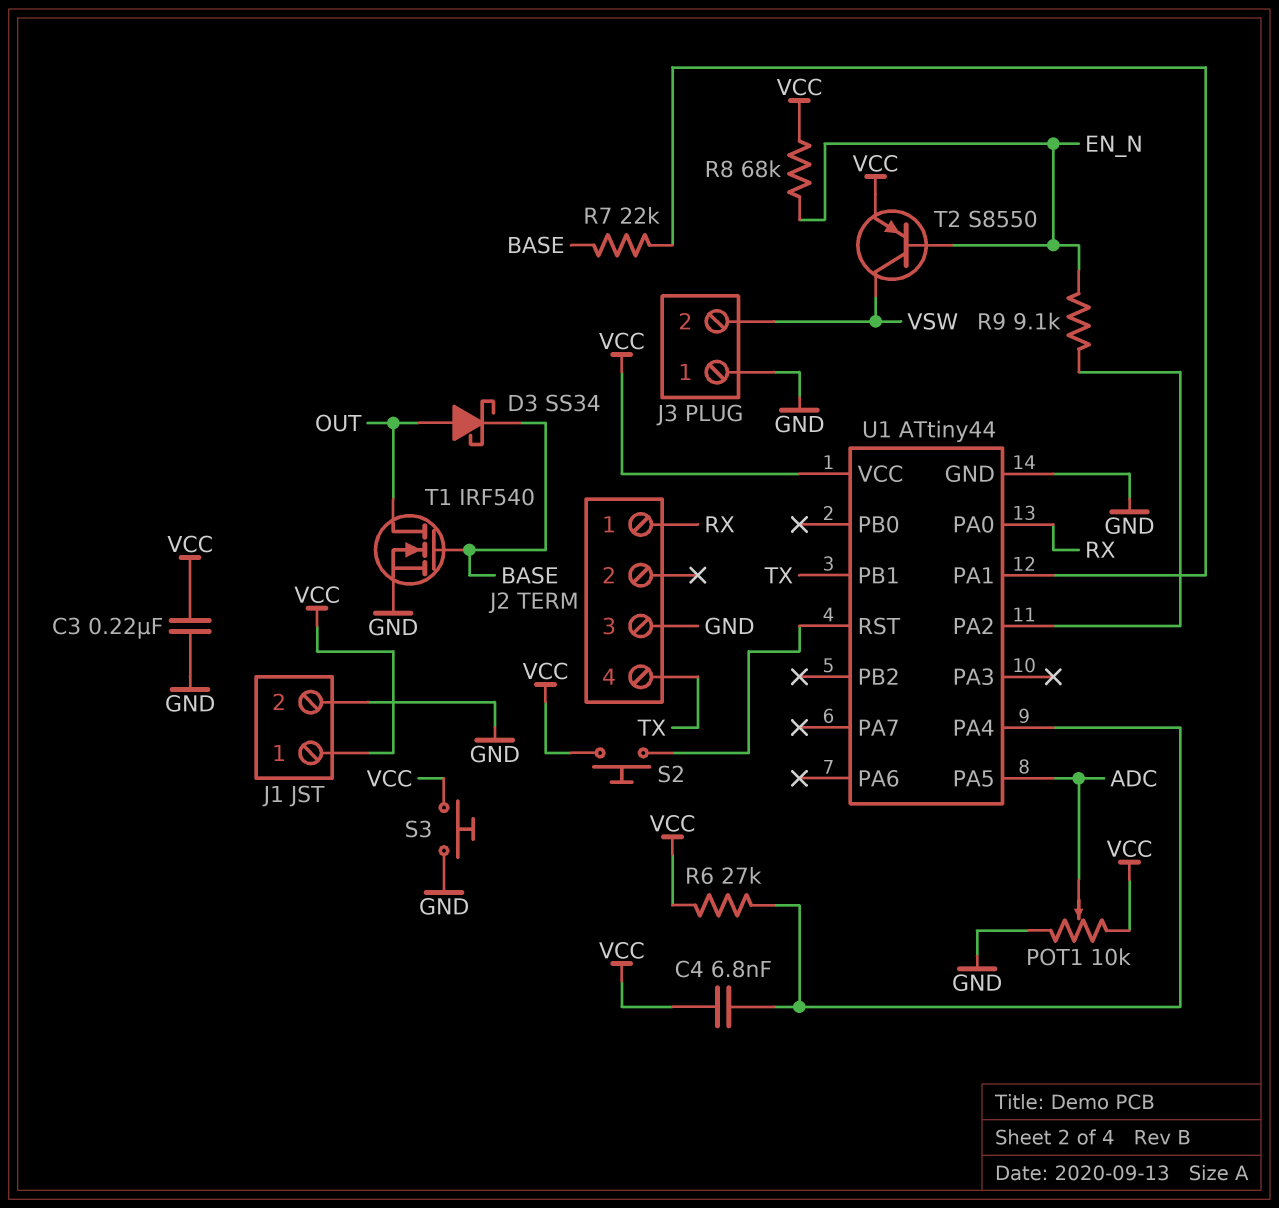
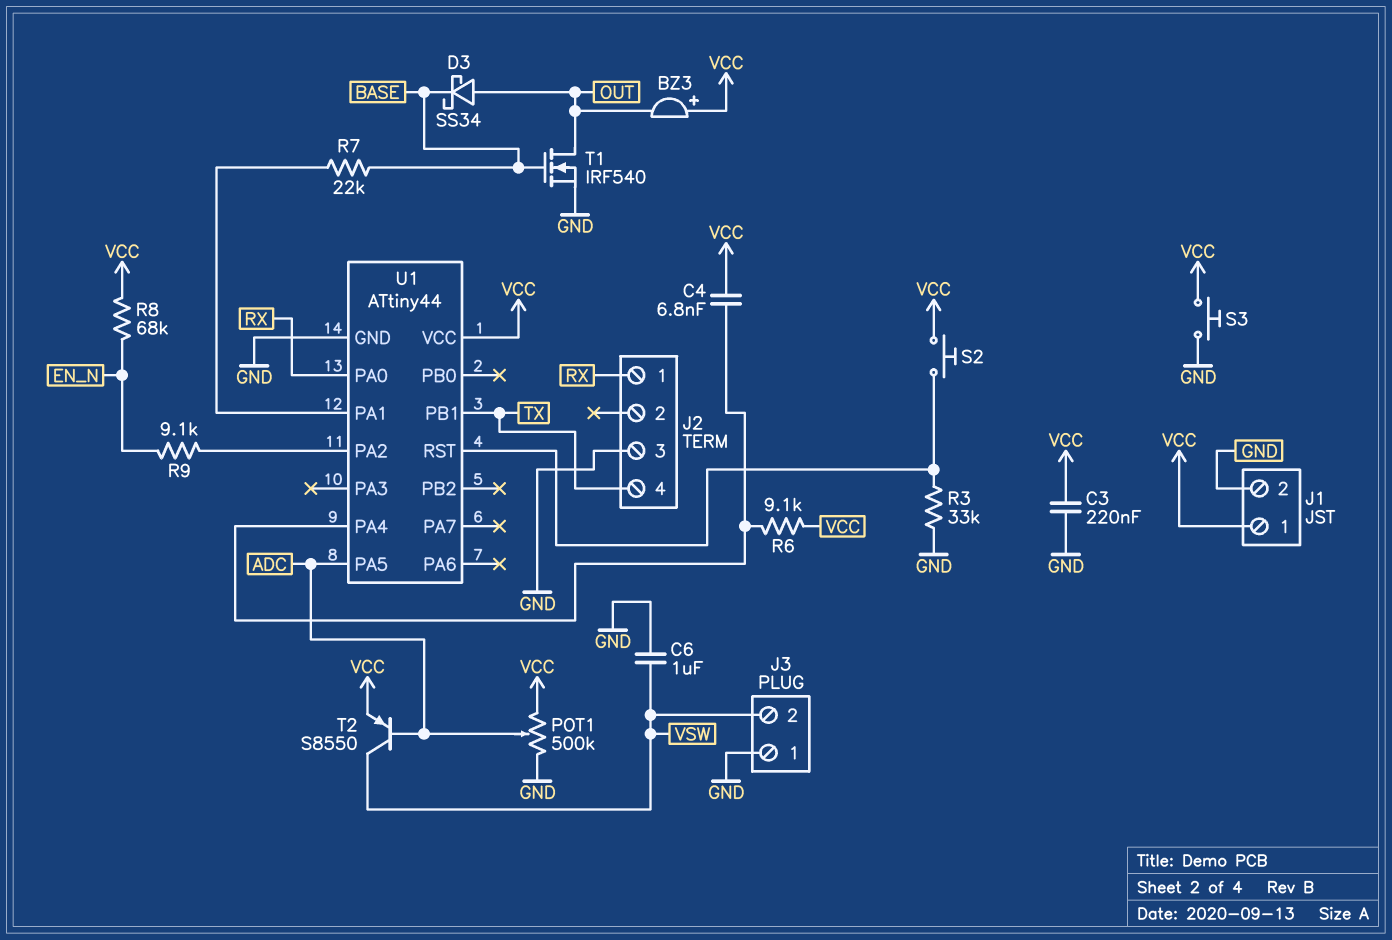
BZ3: none -> buzzer (plus VCC, minus OUT)
C6: none -> 1uF (GND, VSW)
POT1: 10k (GND, VCC, wiper ADC) -> 500k (GND, VCC, wiper ADC)
R3: none -> 33k (GND, U1/RST)
R6: 27k (U1/PA4, VCC) -> 9.1k (U1/PA4, VCC)
T2: PNP S8550 (B EN_N, C VSW, E VCC) -> PNP S8550 (B ADC, C VSW, E VCC)

